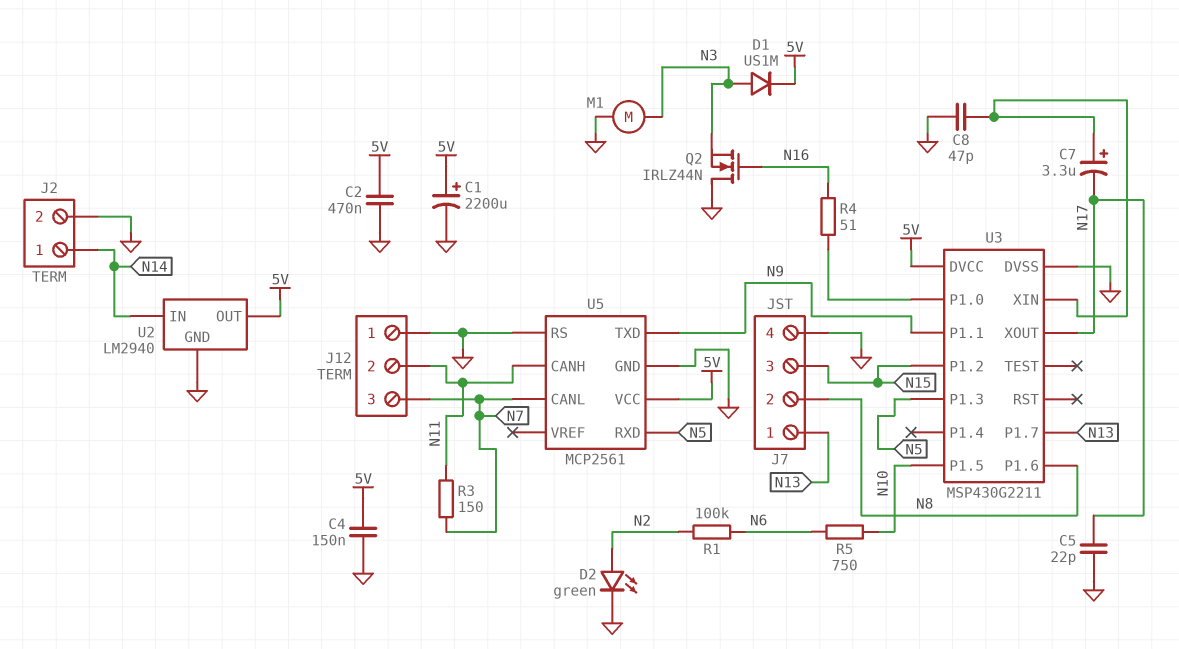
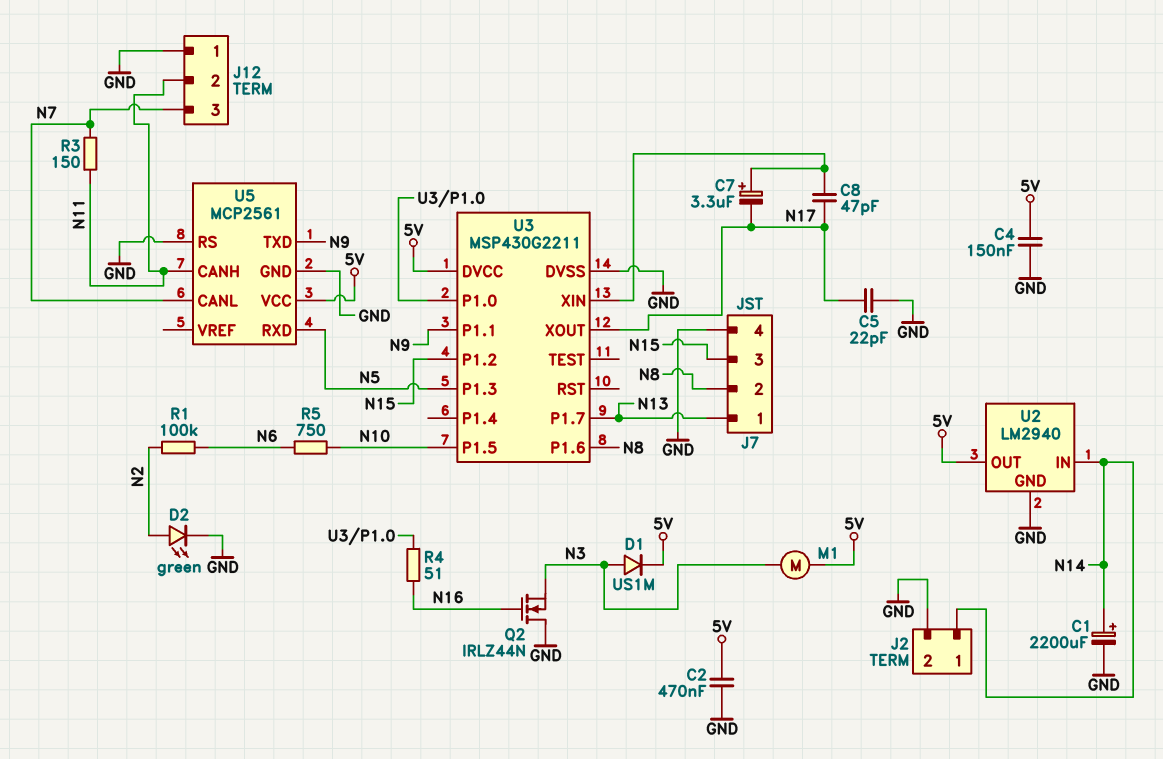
C1: 2200uF (plus 5V, minus GND) -> 2200uF (plus N14, minus GND)
C8: 47pF (GND, U3/XIN) -> 47pF (N17, U3/XIN)
M1: motor (GND, N3) -> motor (5V, N3)

